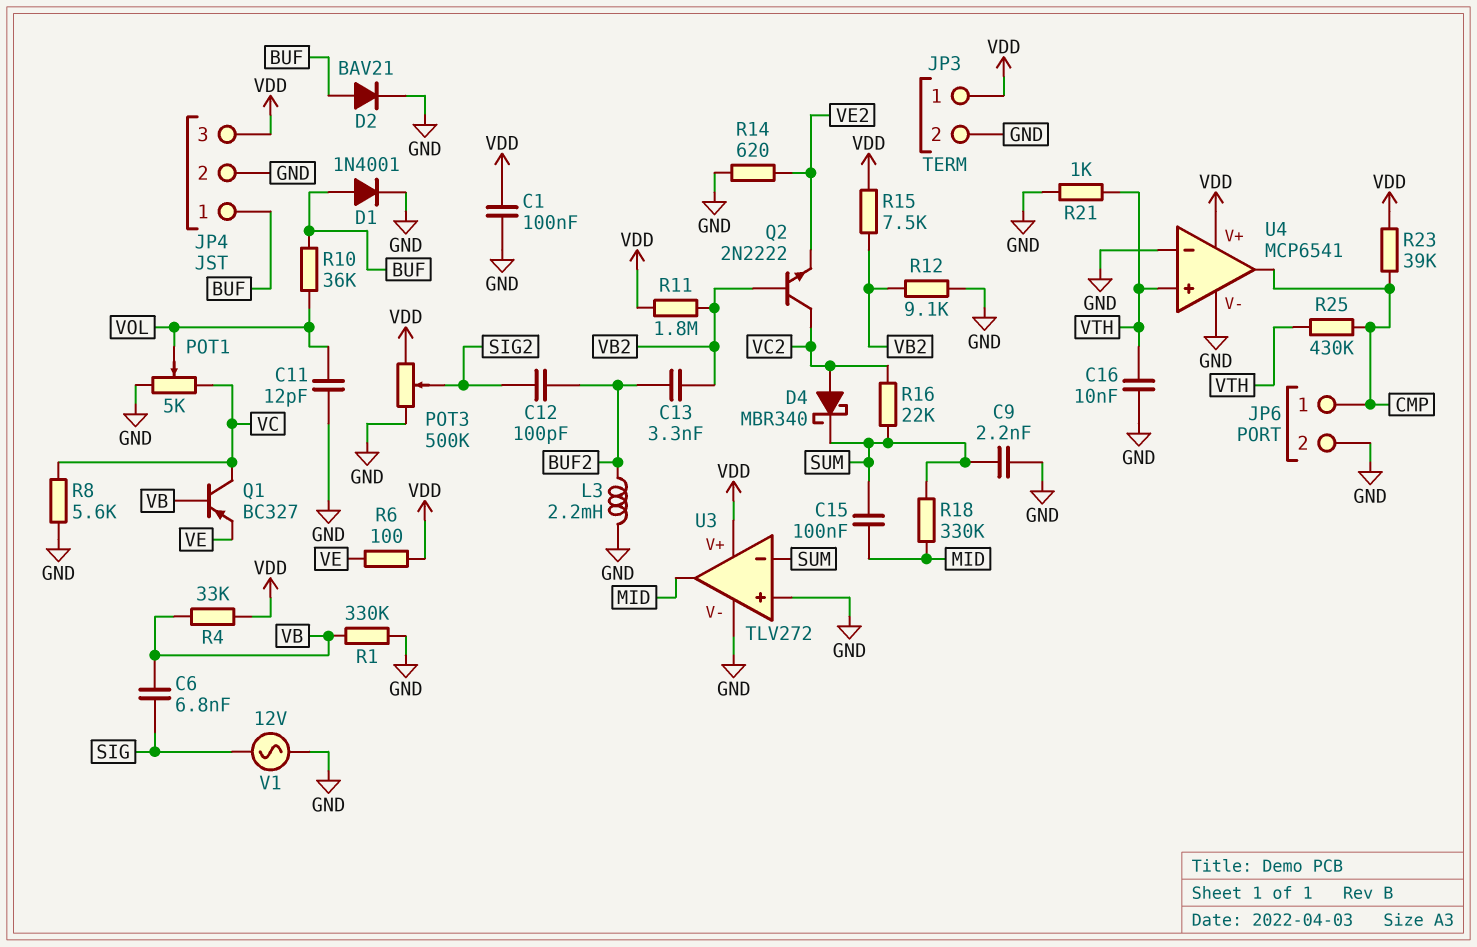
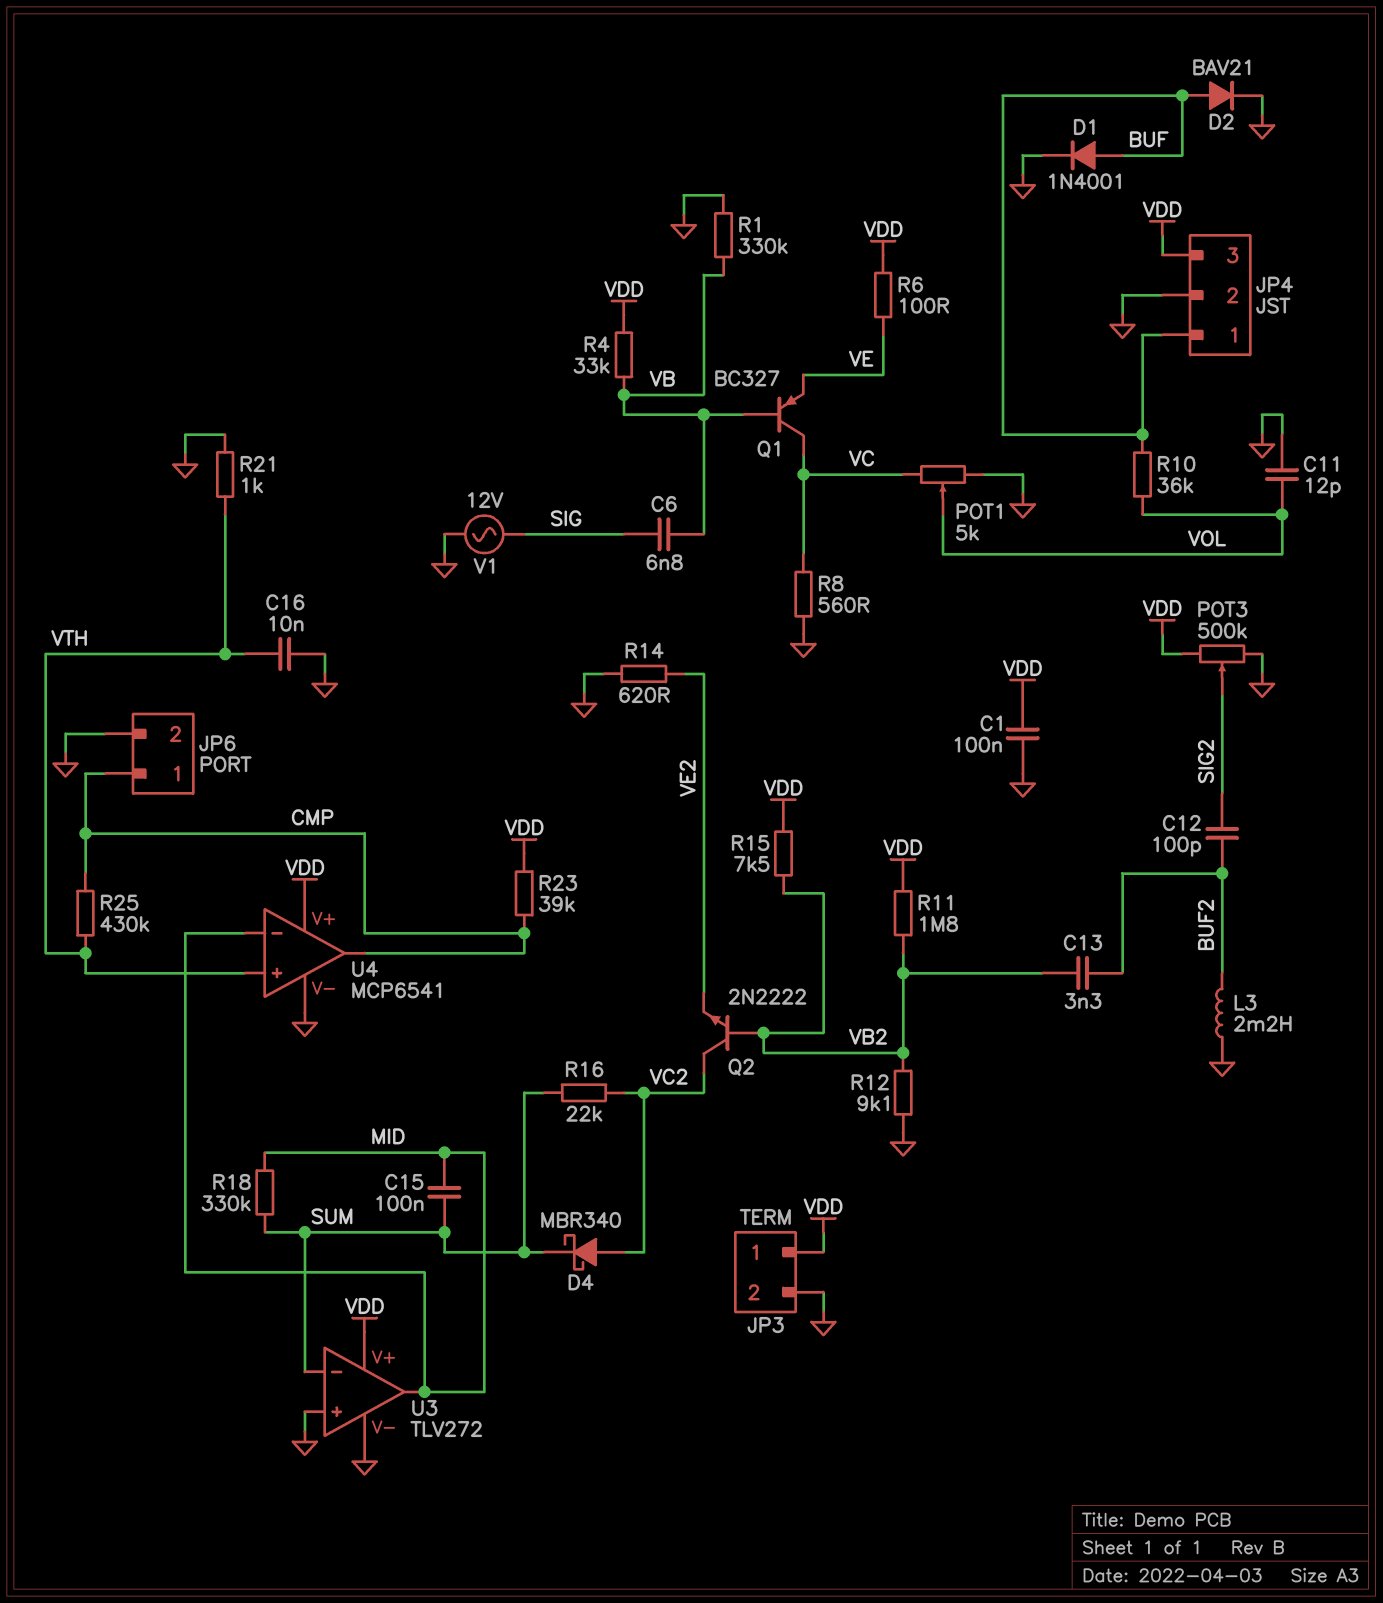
C9: 2.2nF (GND, SUM) -> none
R8: 5.6k (GND, VC) -> 560 (GND, VC)
U4 pin in-: GND -> MID

